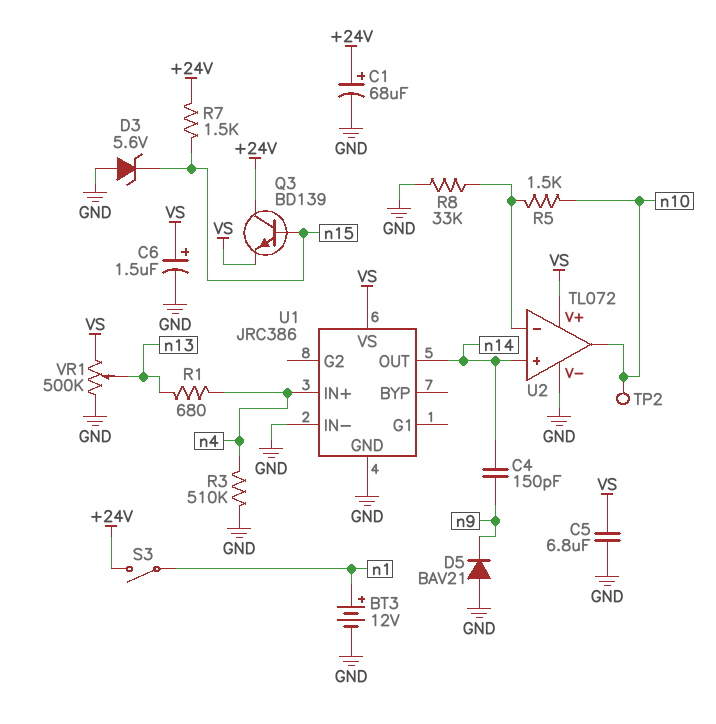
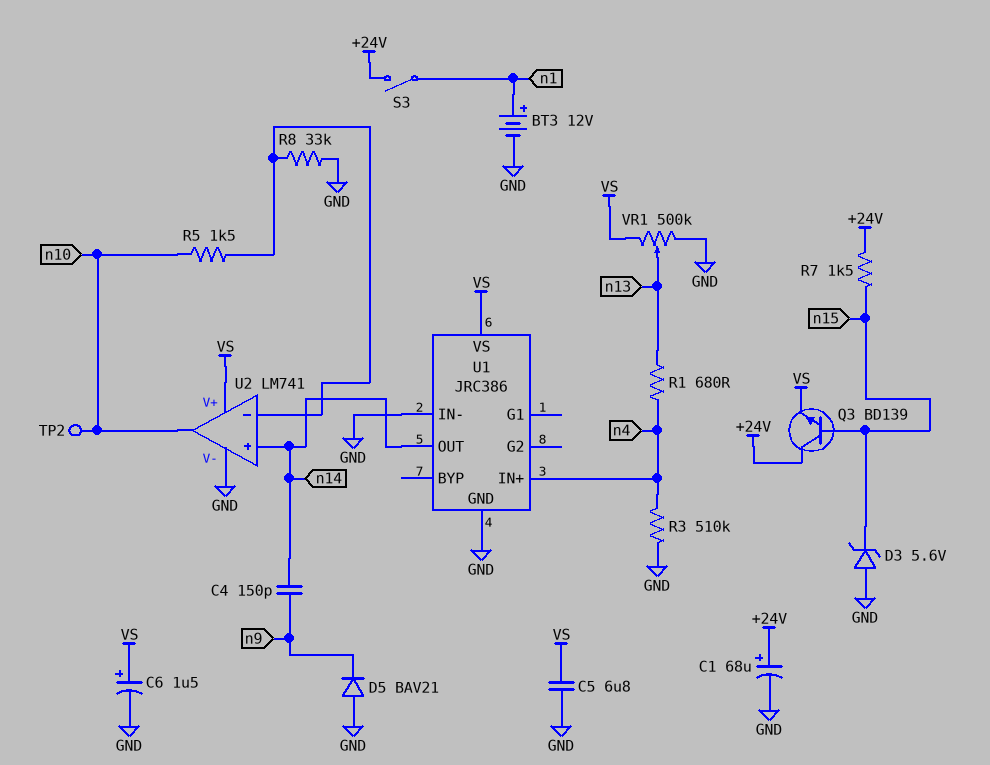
U2: TL072 -> LM741

